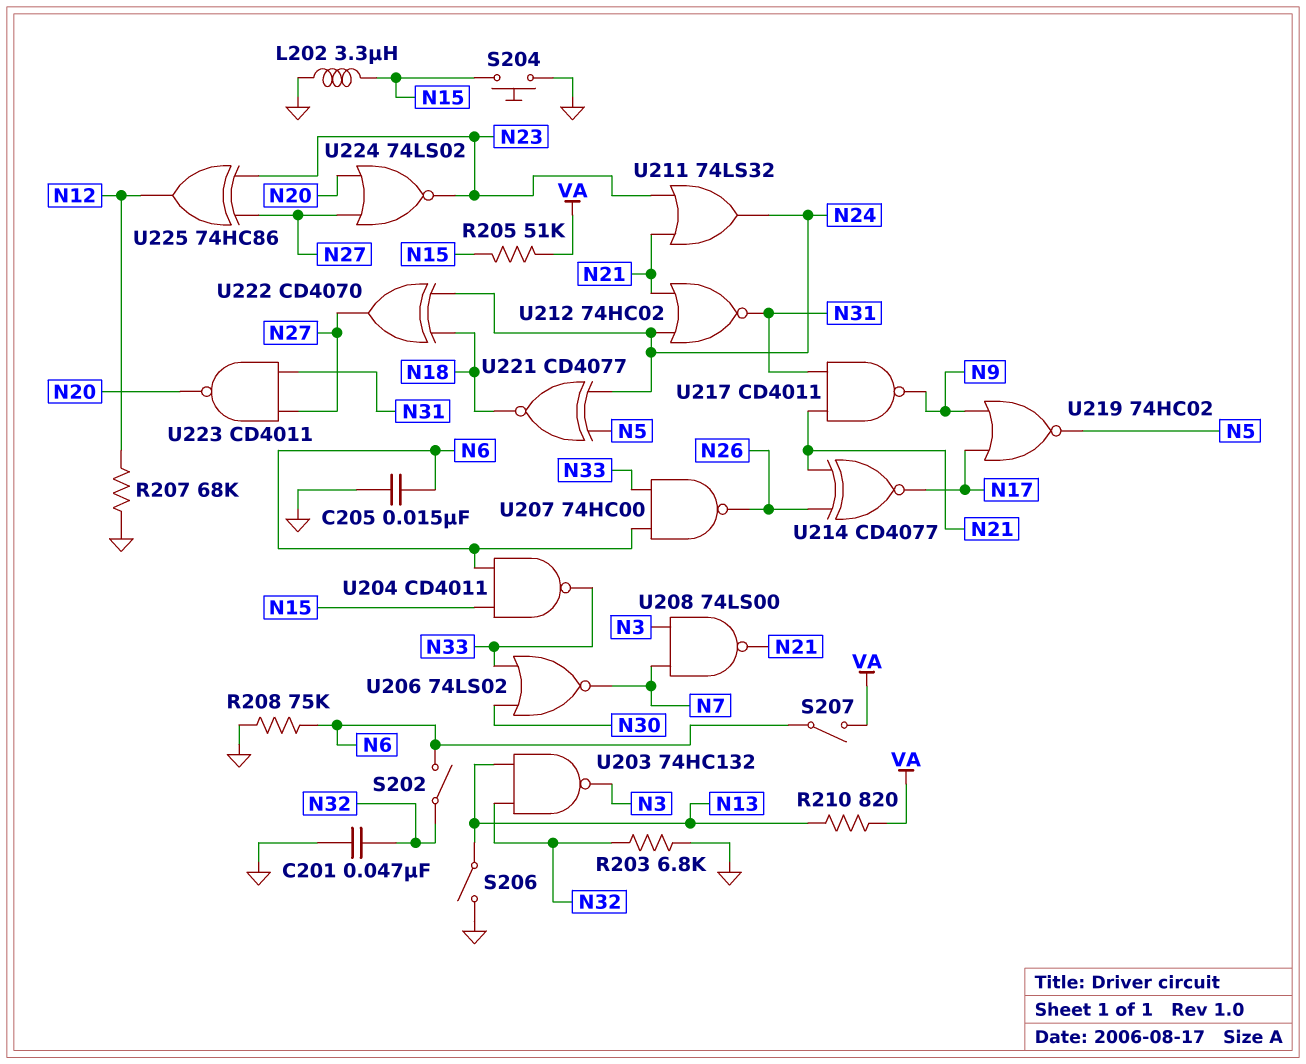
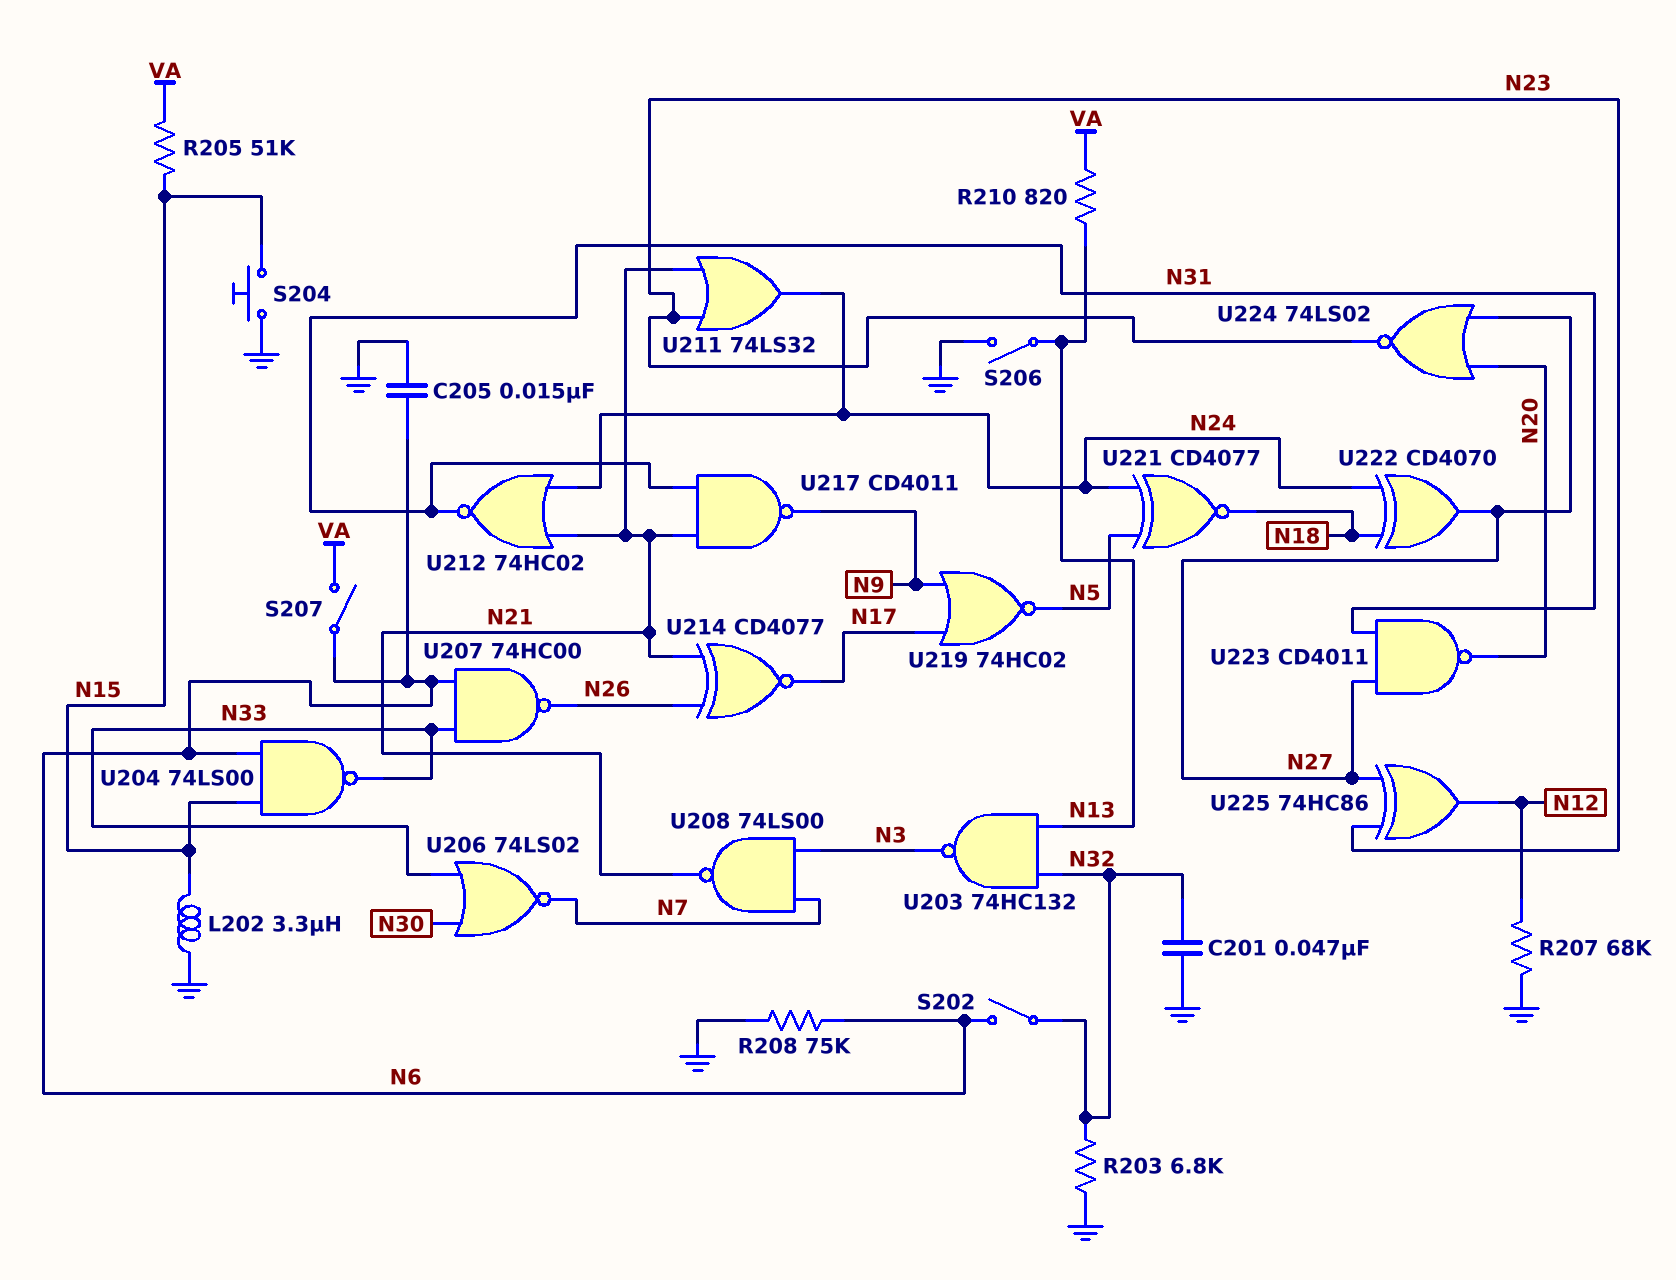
U204: NAND CD4011 (in N6, in N15, out N33) -> NAND 74LS00 (in N6, in N15, out N33)

